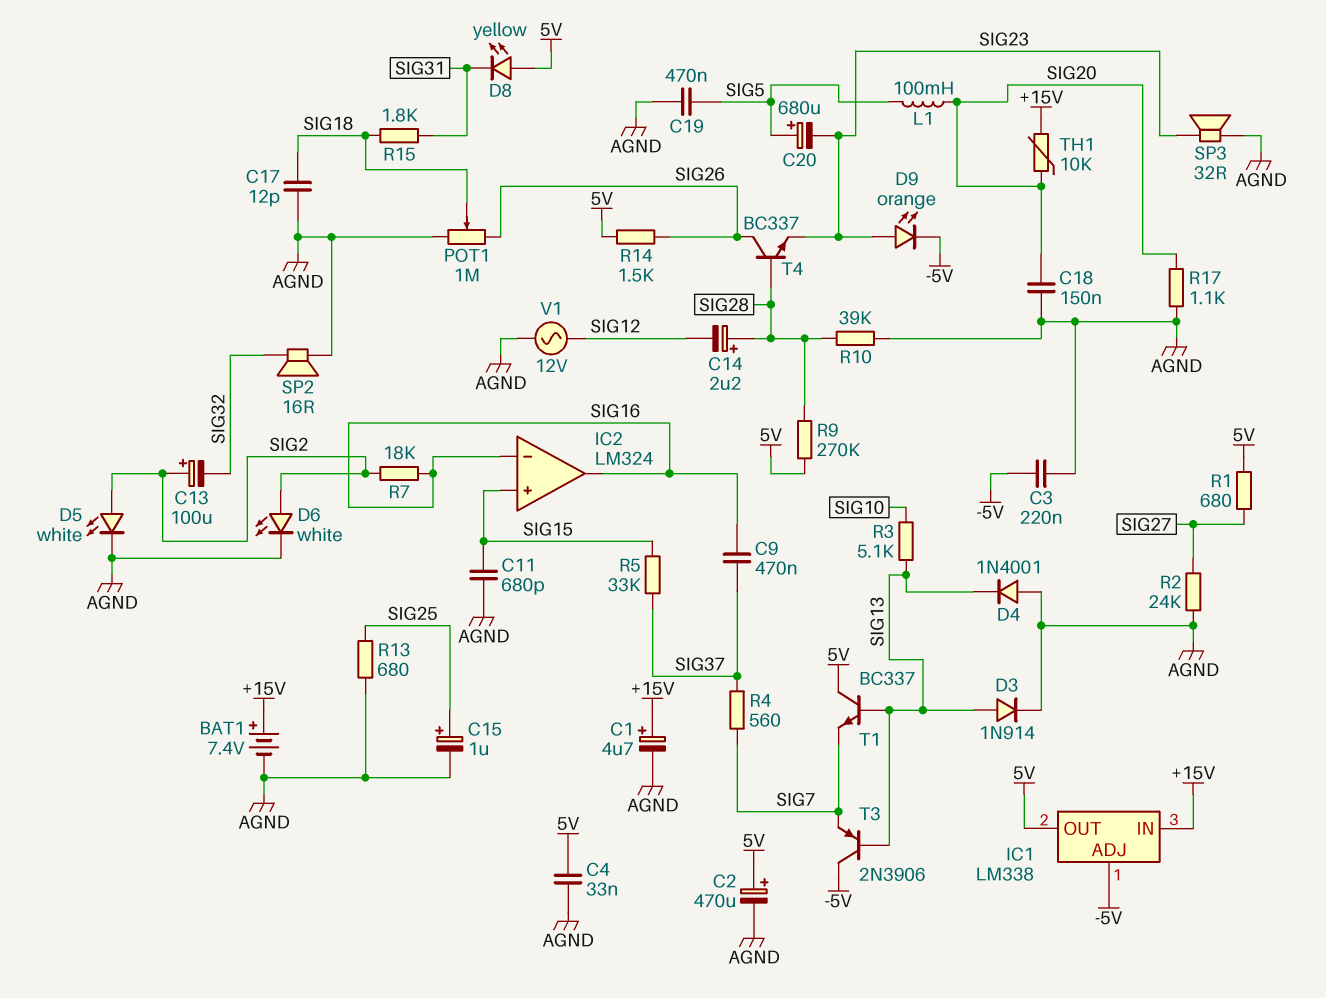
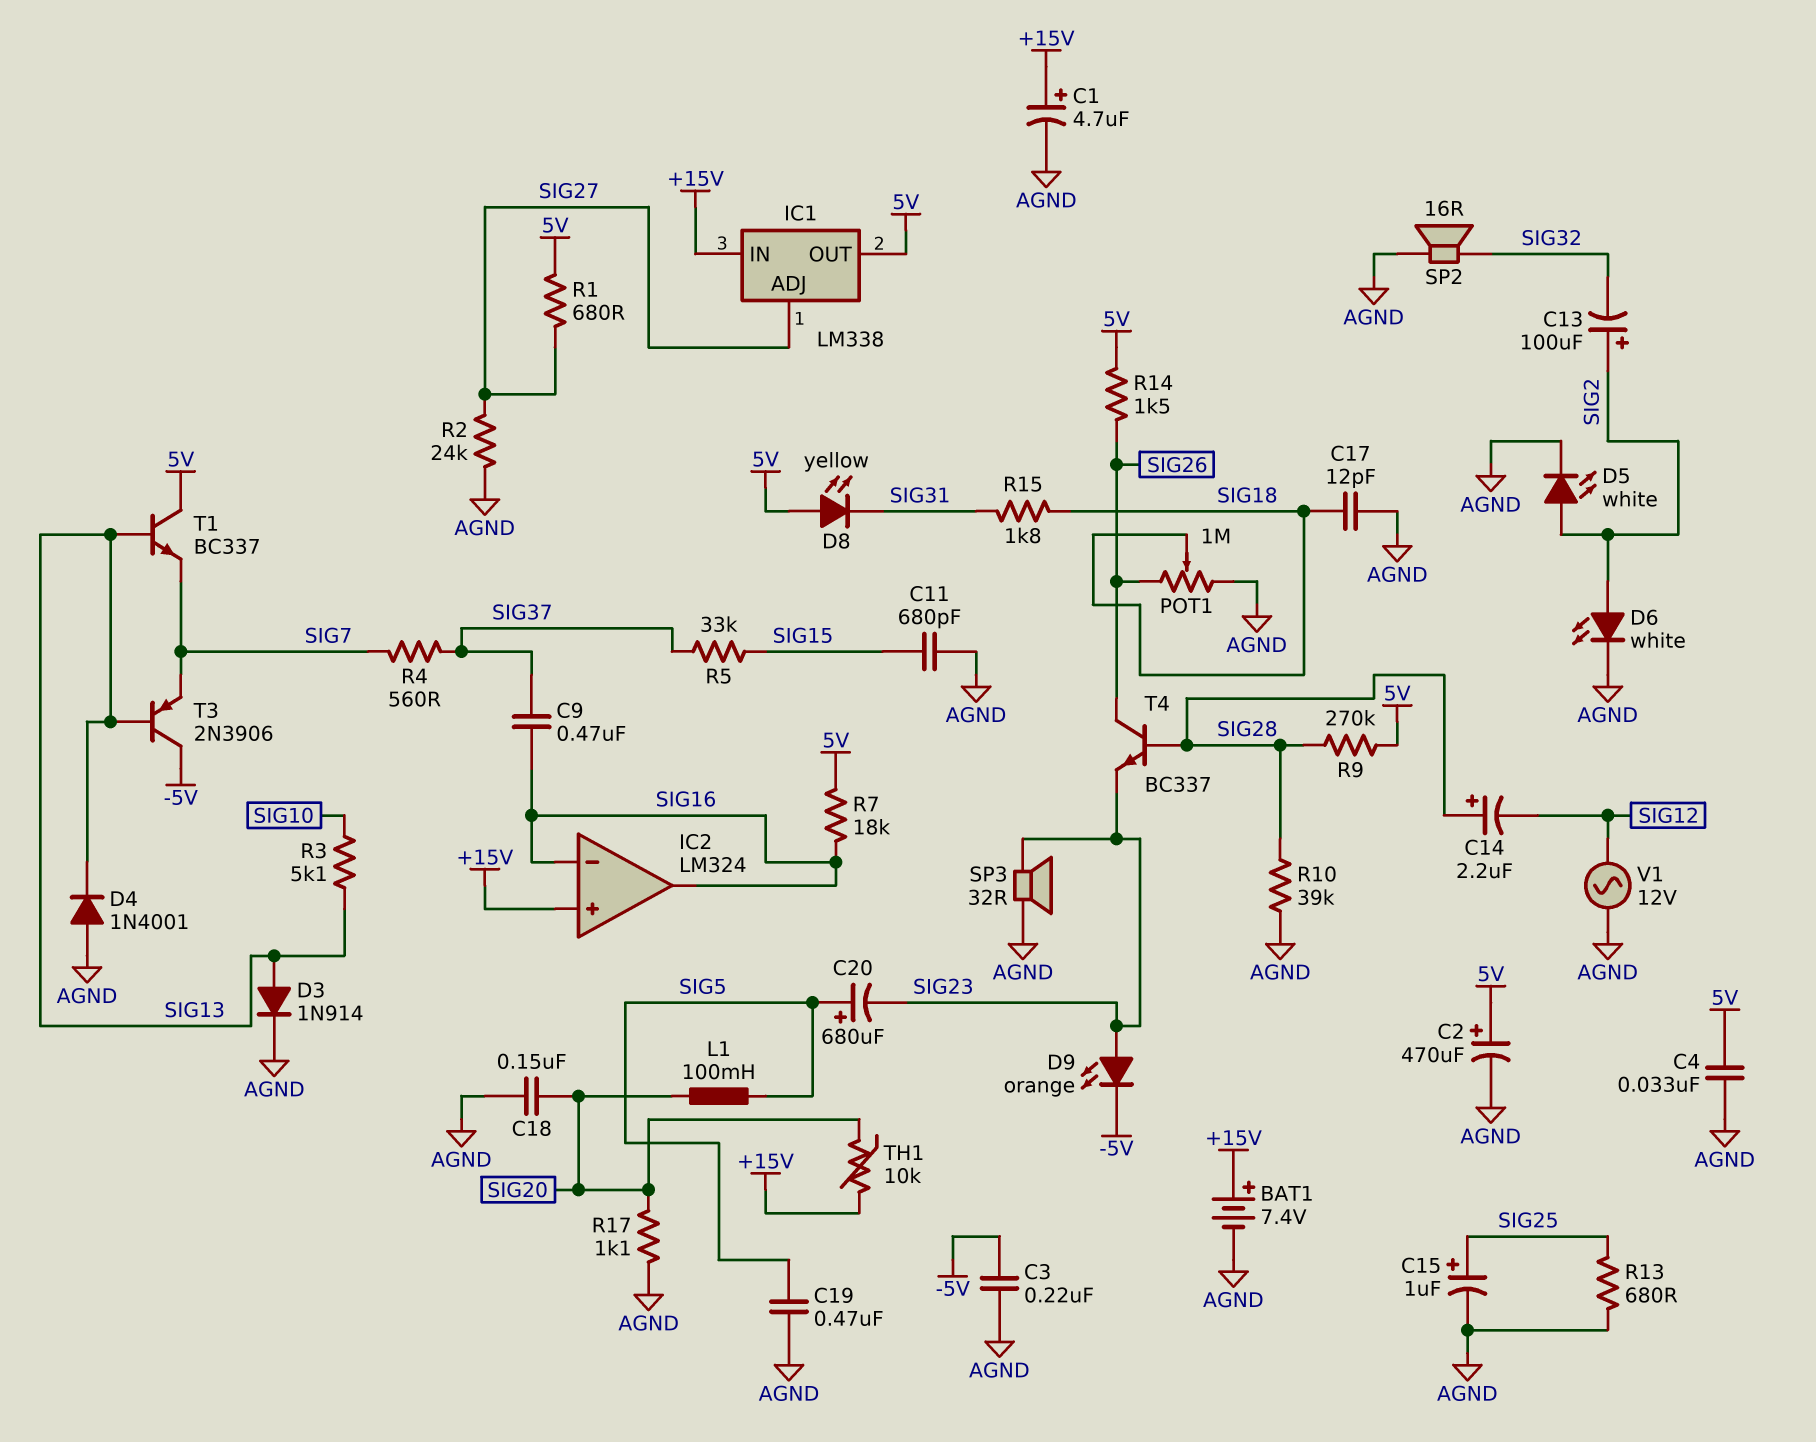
IC1 pin ADJ: -5V -> SIG27
IC2 pin in+: SIG15 -> +15V
R7: 18k (SIG2, SIG16) -> 18k (5V, SIG16)

